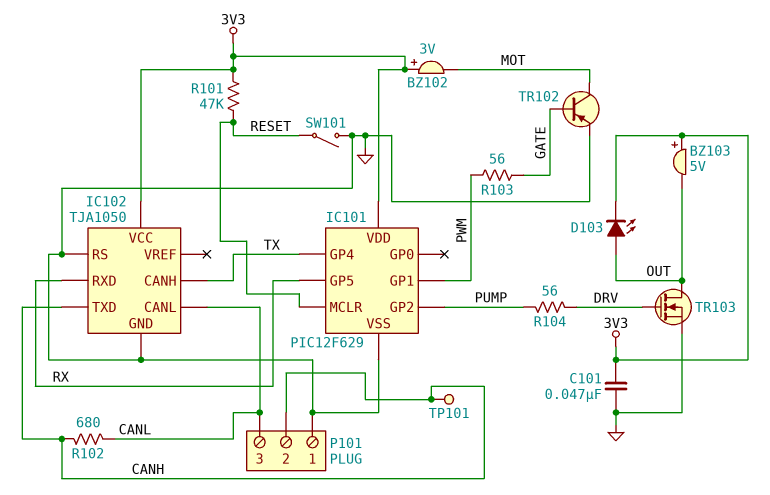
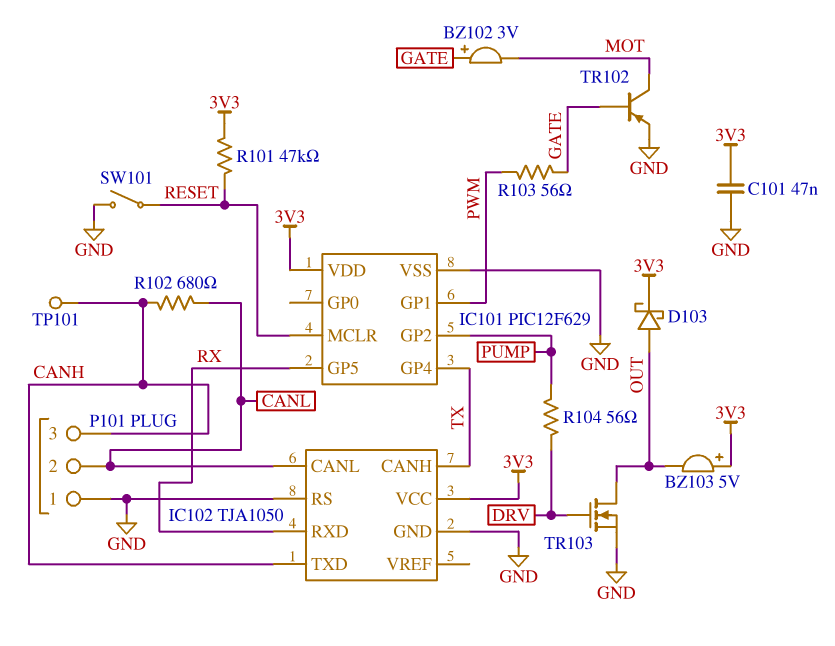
BZ102: buzzer 3V (plus 3V3, minus MOT) -> buzzer 3V (plus GATE, minus MOT)
D103: LED (A OUT, K 3V3) -> schottky (A OUT, K 3V3)
P101 pin 2: CANH -> CANL
P101 pin 3: CANL -> CANH

